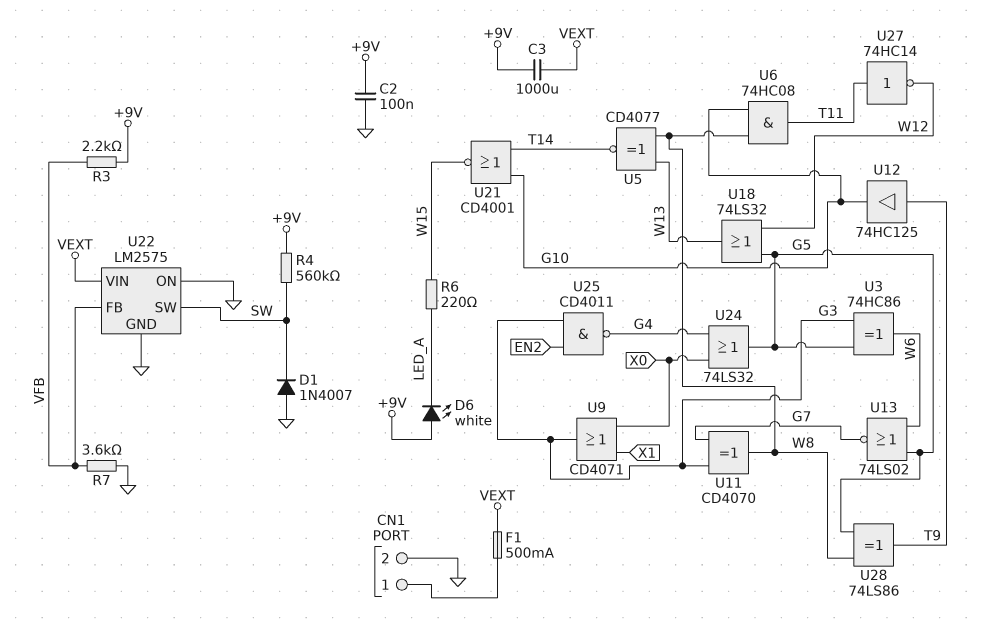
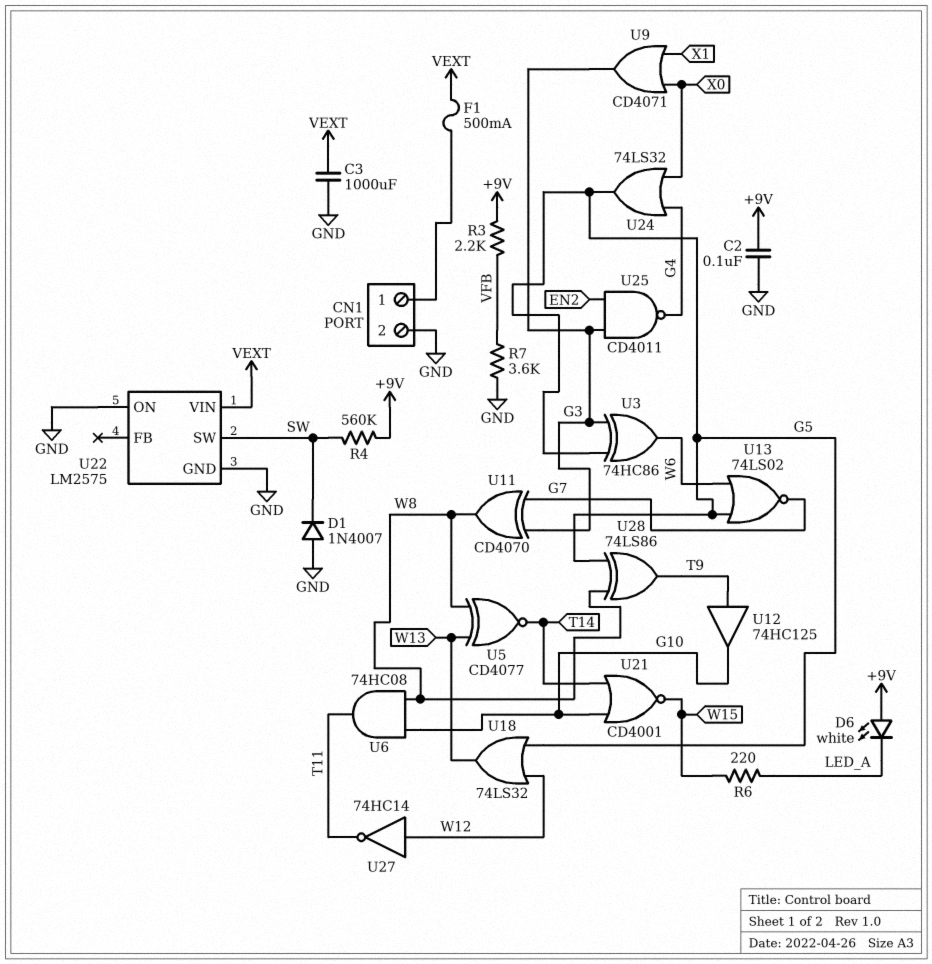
C3: 1000uF (+9V, VEXT) -> 1000uF (GND, VEXT)
U22 pin FB: VFB -> none
U27: NOT 74HC14 (in T11, out W12) -> NOT 74HC14 (in W12, out T11)

